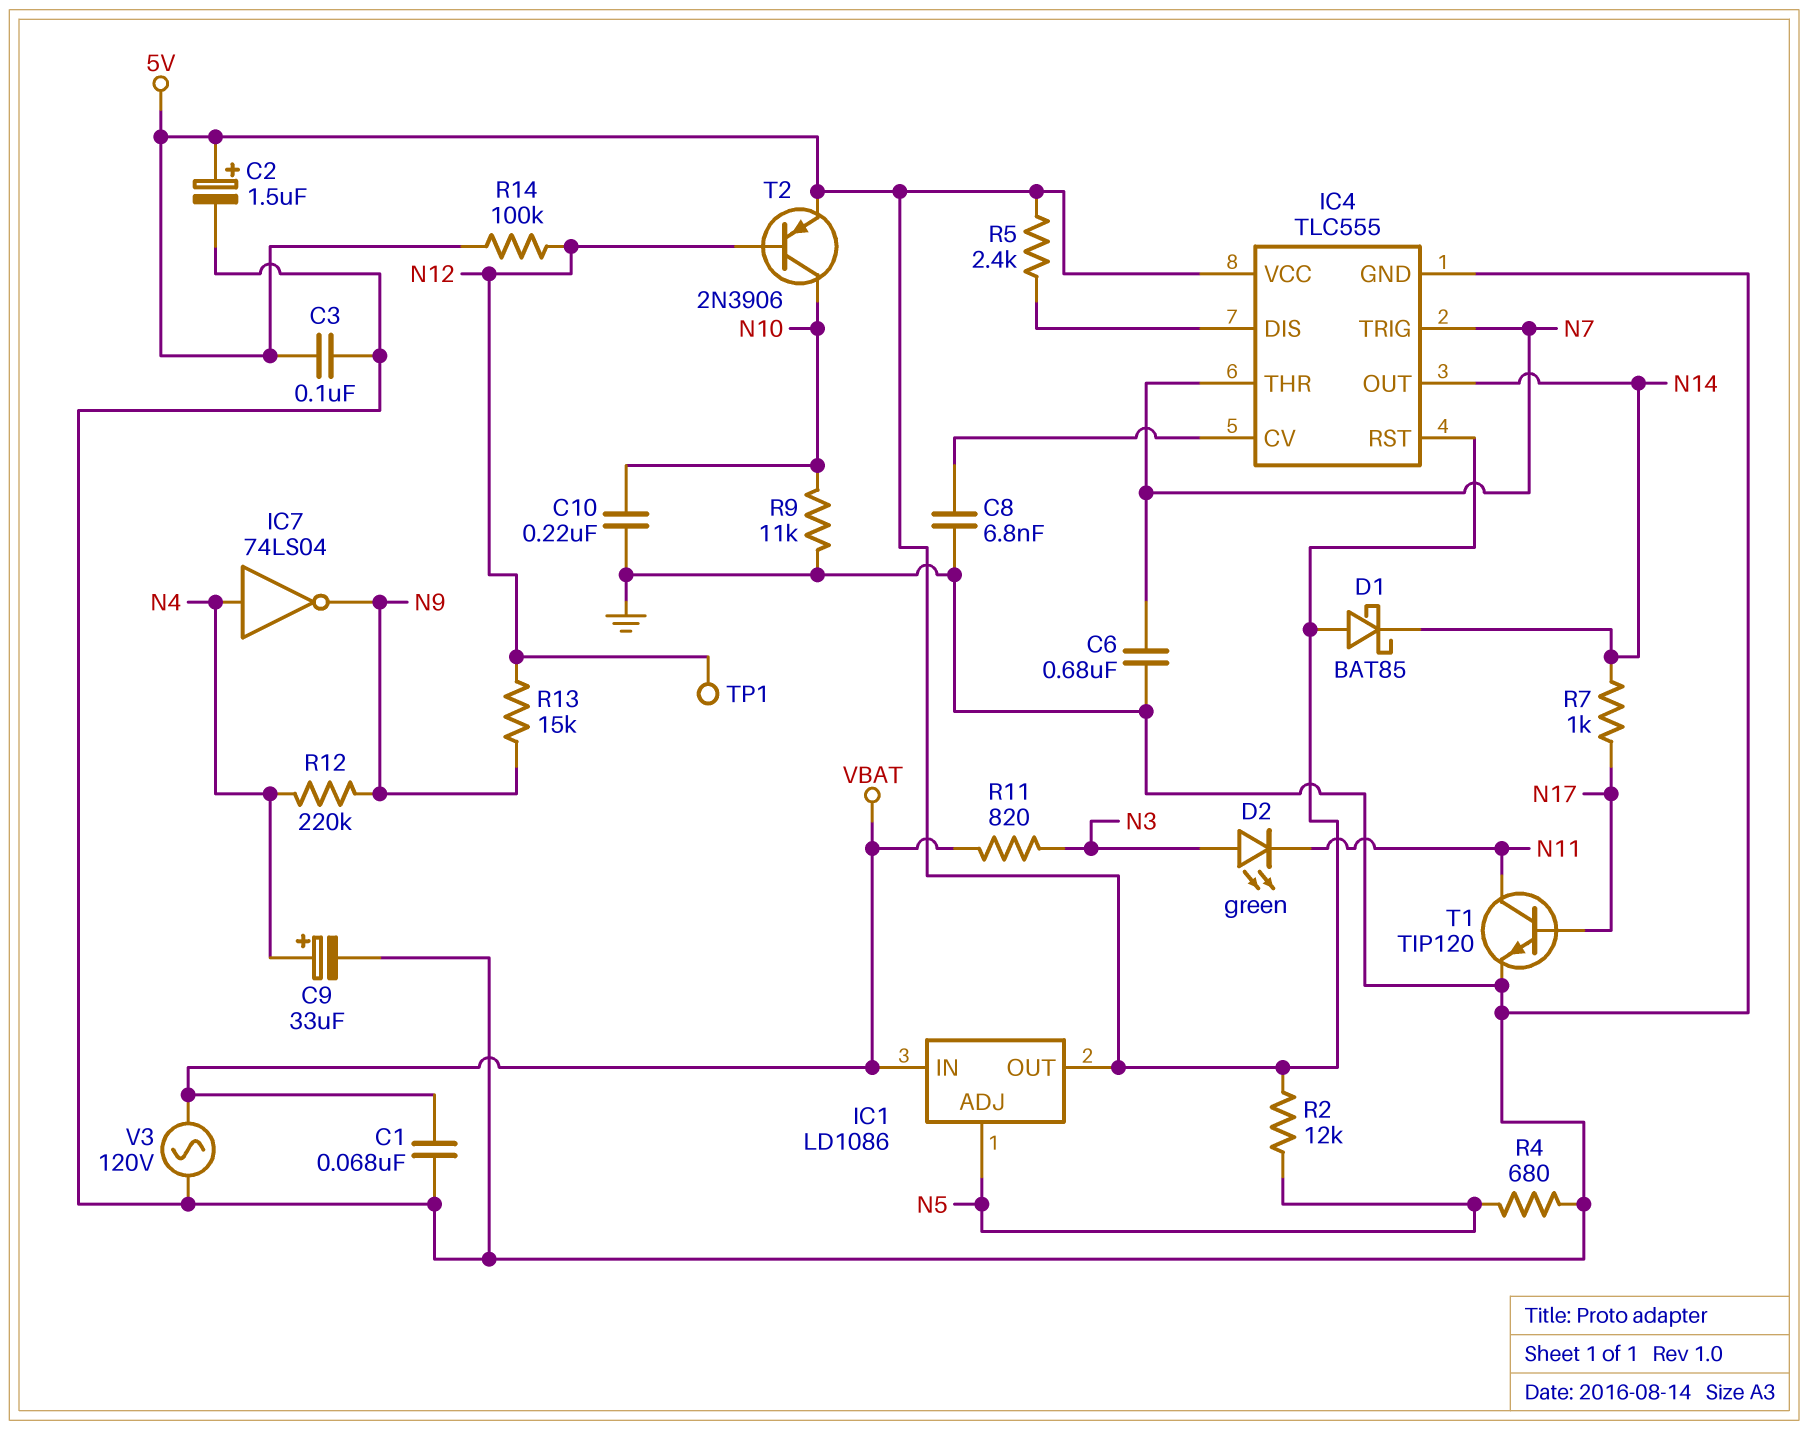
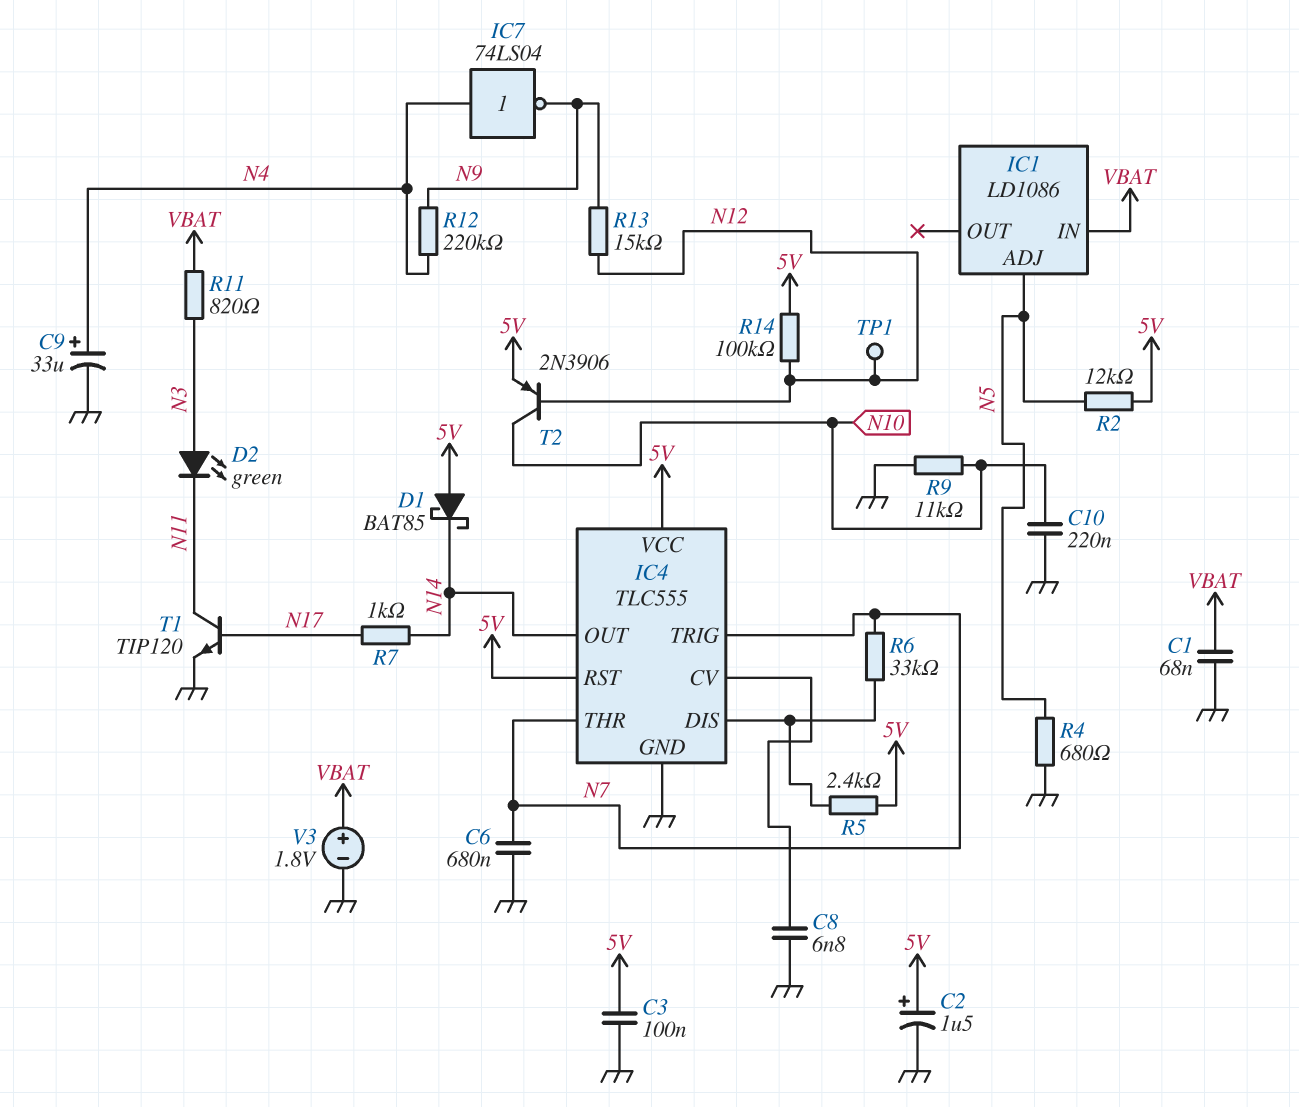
IC1 pin OUT: 5V -> none
R6: none -> 33k (IC4/DIS, N7)
V3: AC 120V (GND, VBAT) -> 1.8V (plus VBAT, minus GND)

